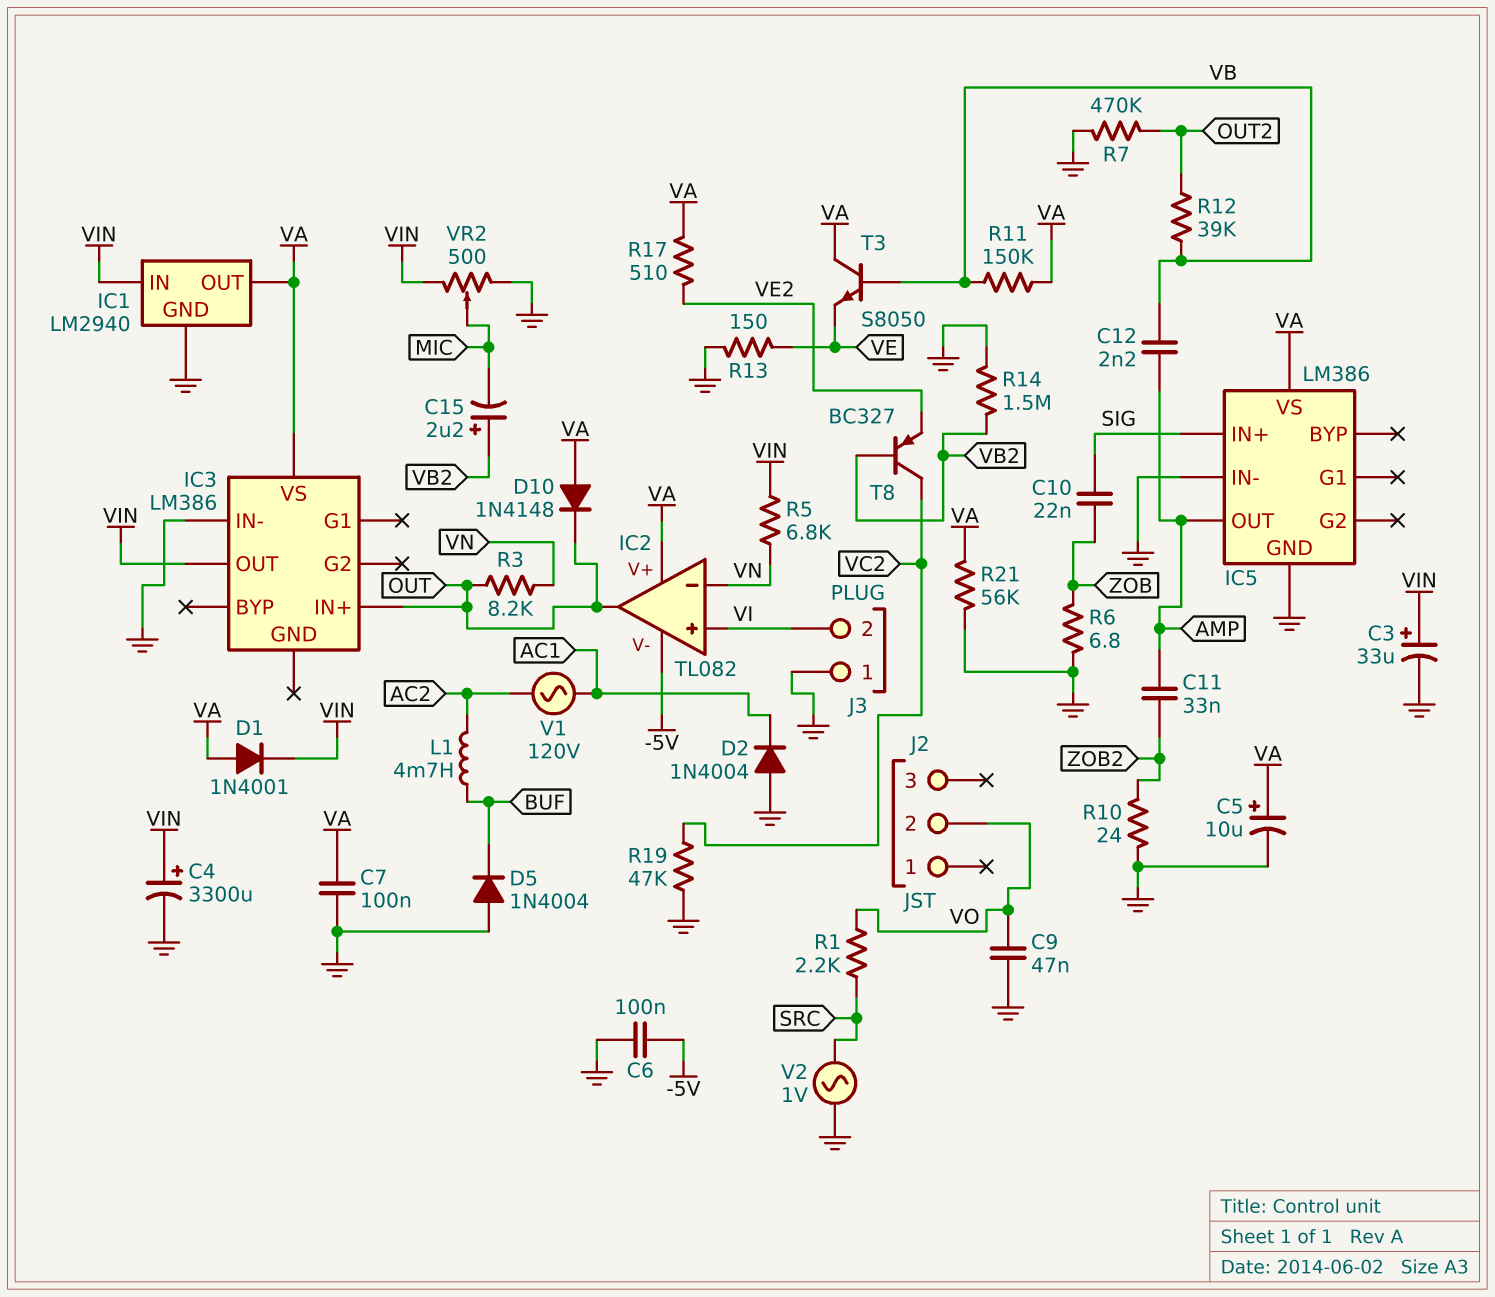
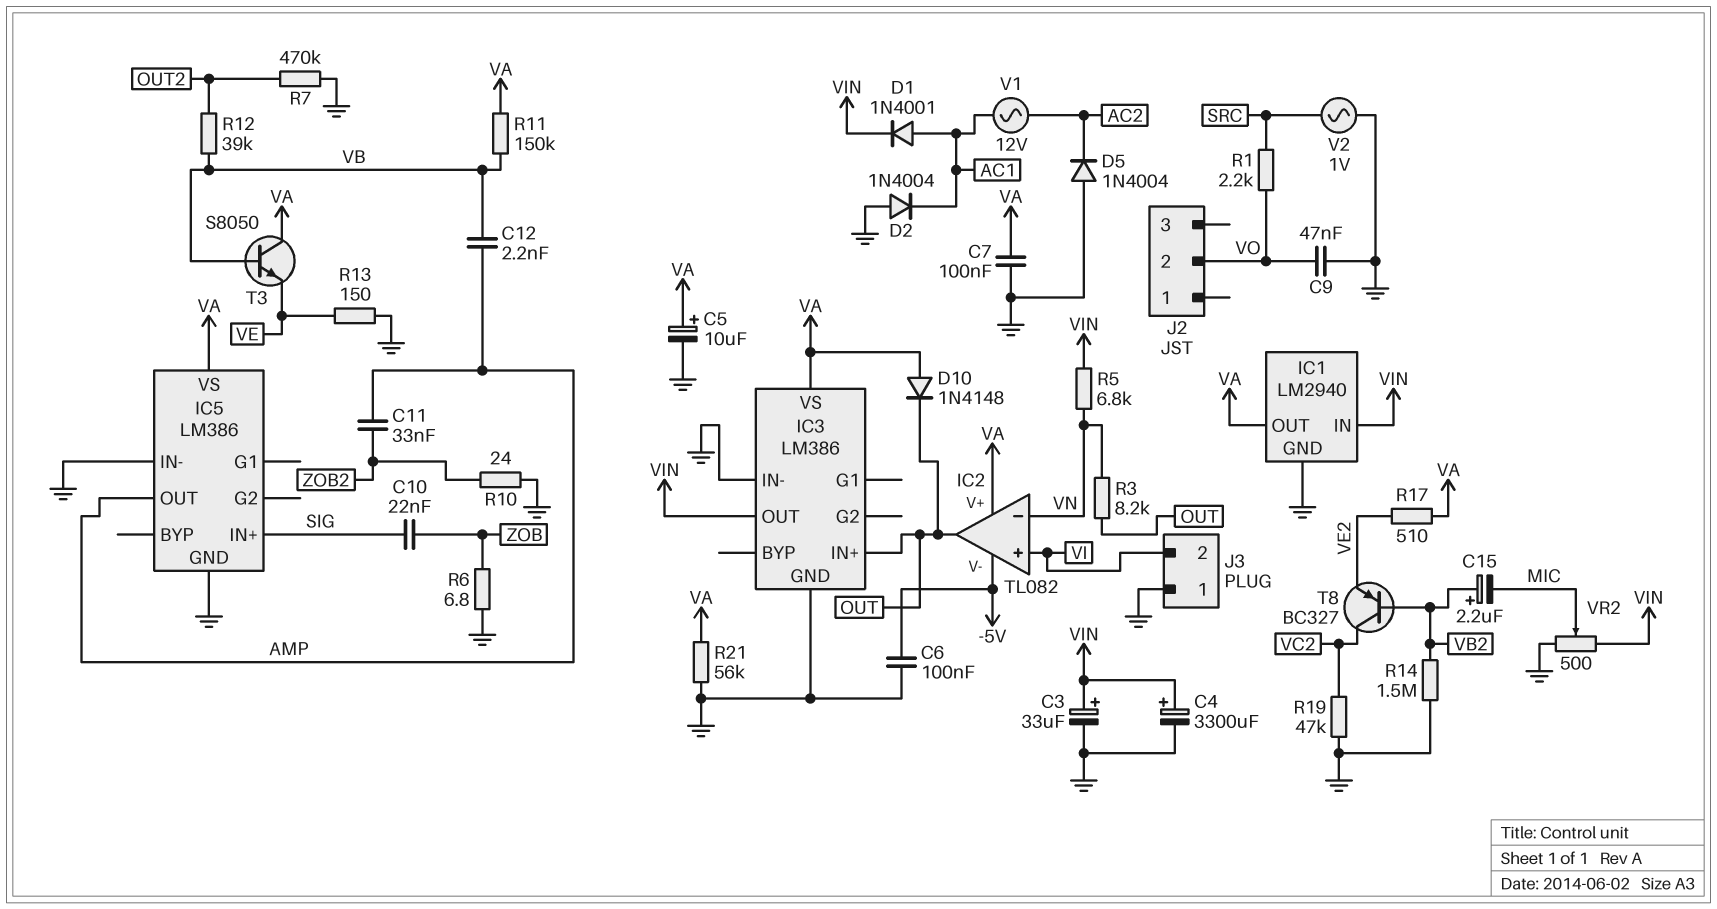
D1: diode 1N4001 (A VA, K VIN) -> diode 1N4001 (A AC1, K VIN)
D5: diode 1N4004 (A GND, K BUF) -> diode 1N4004 (A GND, K AC2)
IC3 pin GND: none -> GND
L1: 4.7mH (AC2, BUF) -> none
V1: AC 120V (AC1, AC2) -> AC 12V (AC1, AC2)

